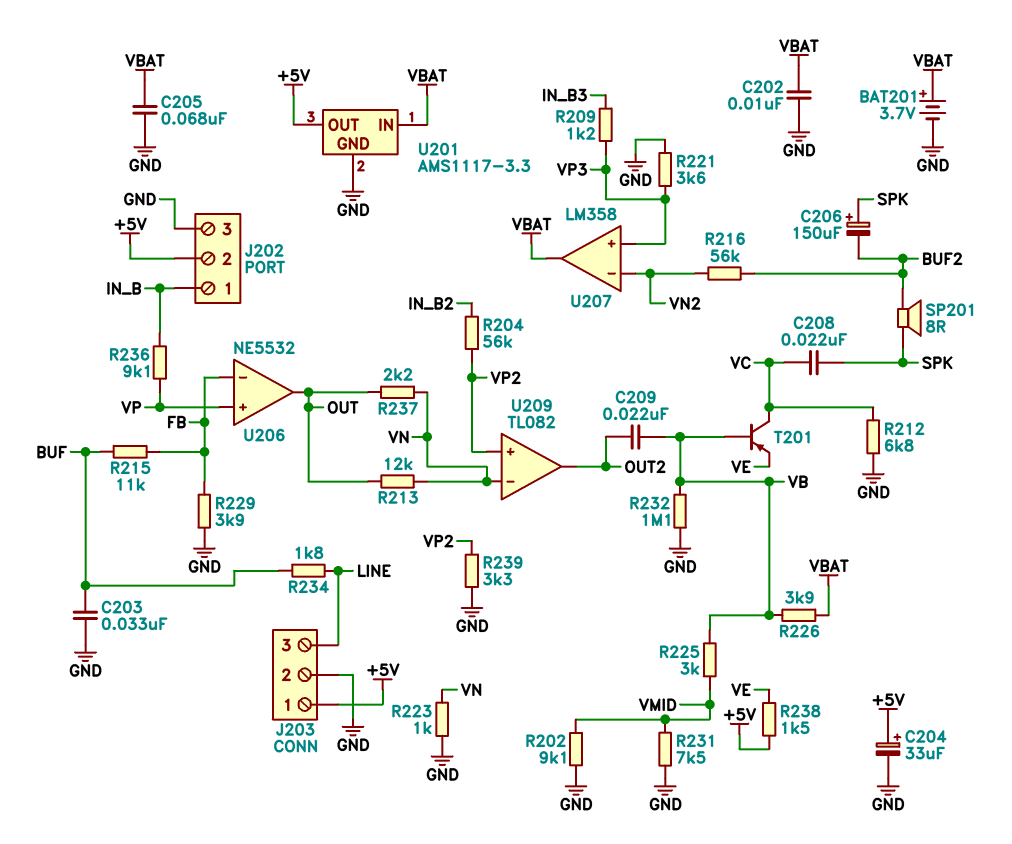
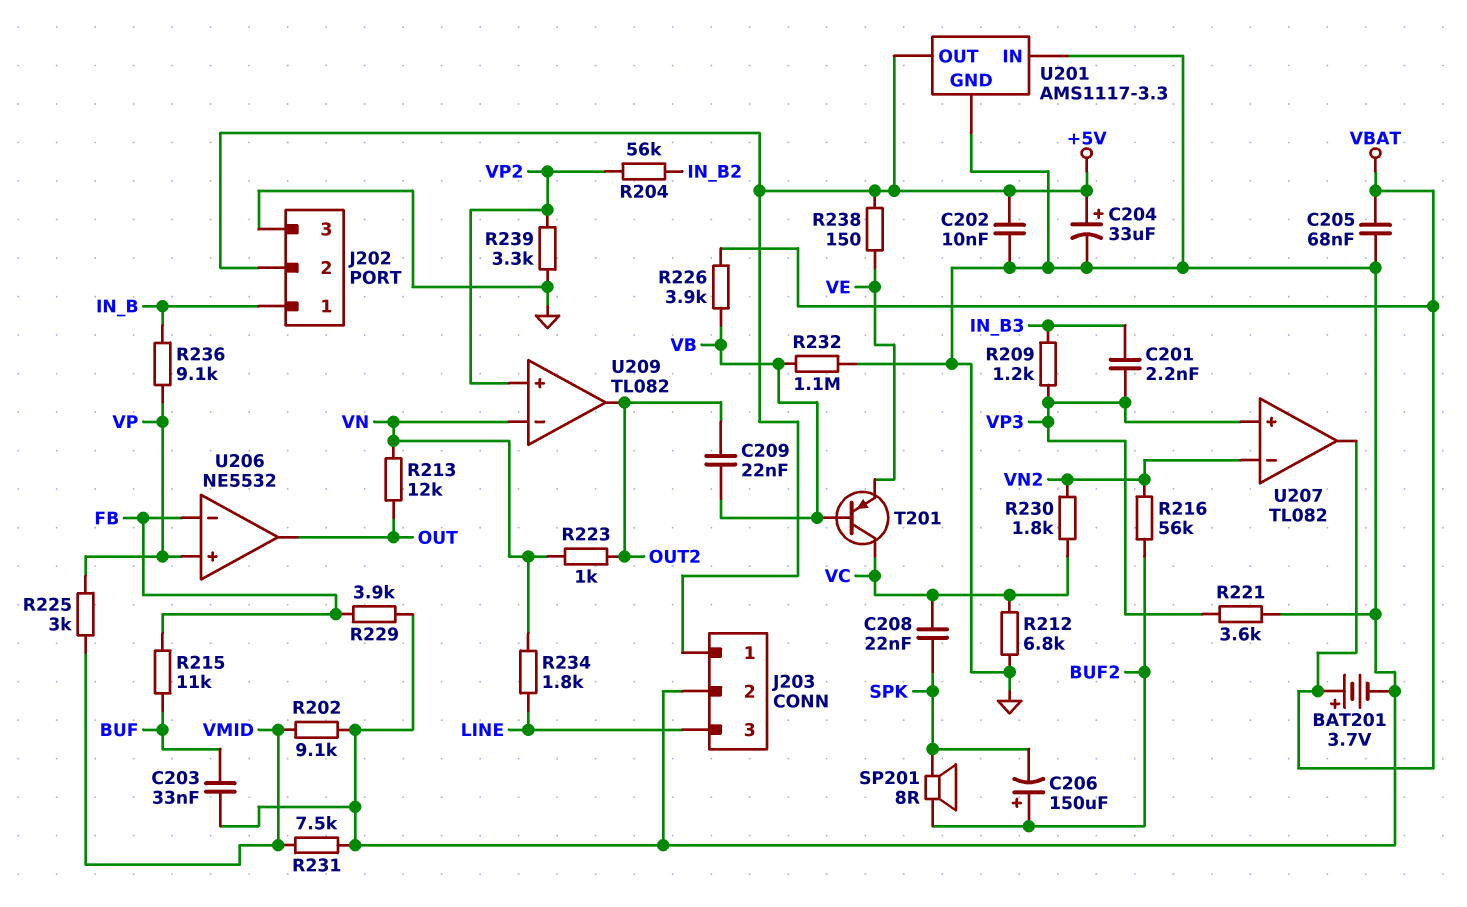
C201: none -> 2.2nF (IN_B3, VP3)
C202: 10nF (GND, VBAT) -> 10nF (+5V, GND)
C206: 150uF (plus SPK, minus BUF2) -> 150uF (plus BUF2, minus SPK)
R223: 1k (GND, VN) -> 1k (OUT2, VN)
R225: 3k (VB, VMID) -> 3k (VMID, VP)
R230: none -> 1.8k (VC, VN2)
R234: 1.8k (BUF, LINE) -> 1.8k (LINE, VN)
R237: 2.2k (OUT, VN) -> none
R238: 1.5k (+5V, VE) -> 150 (+5V, VE)
U201 pin IN: VBAT -> GND
U207: LM358 -> TL082

